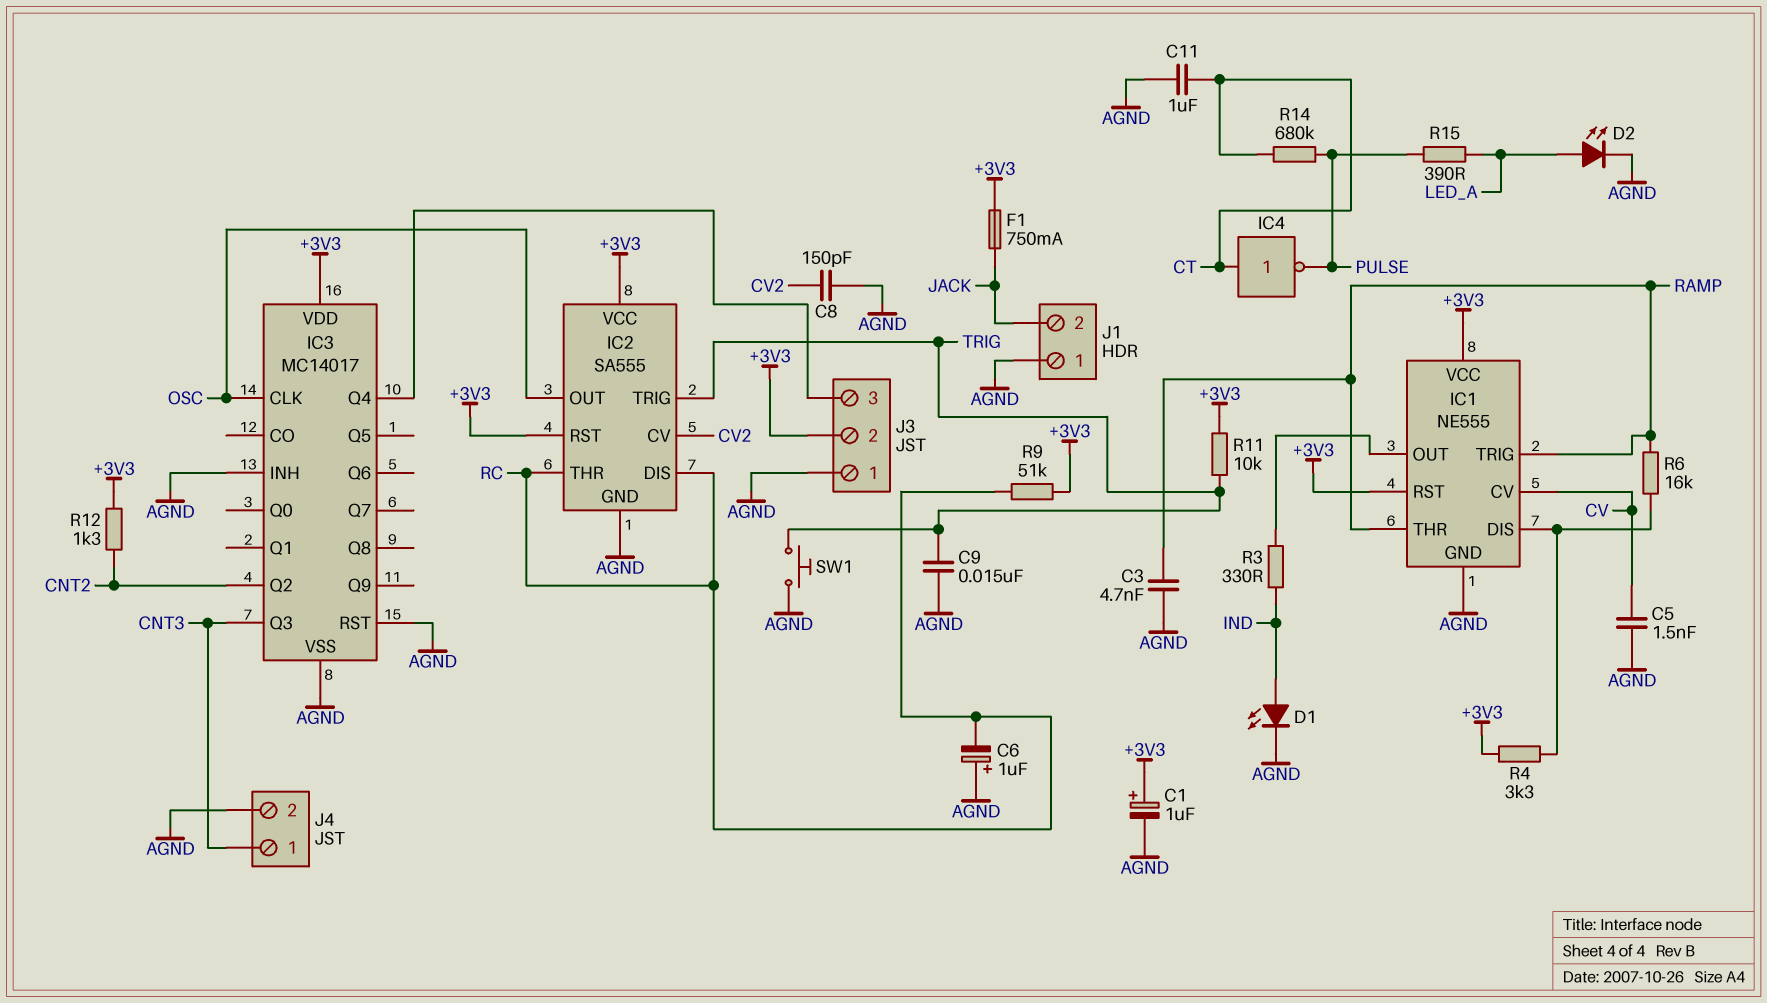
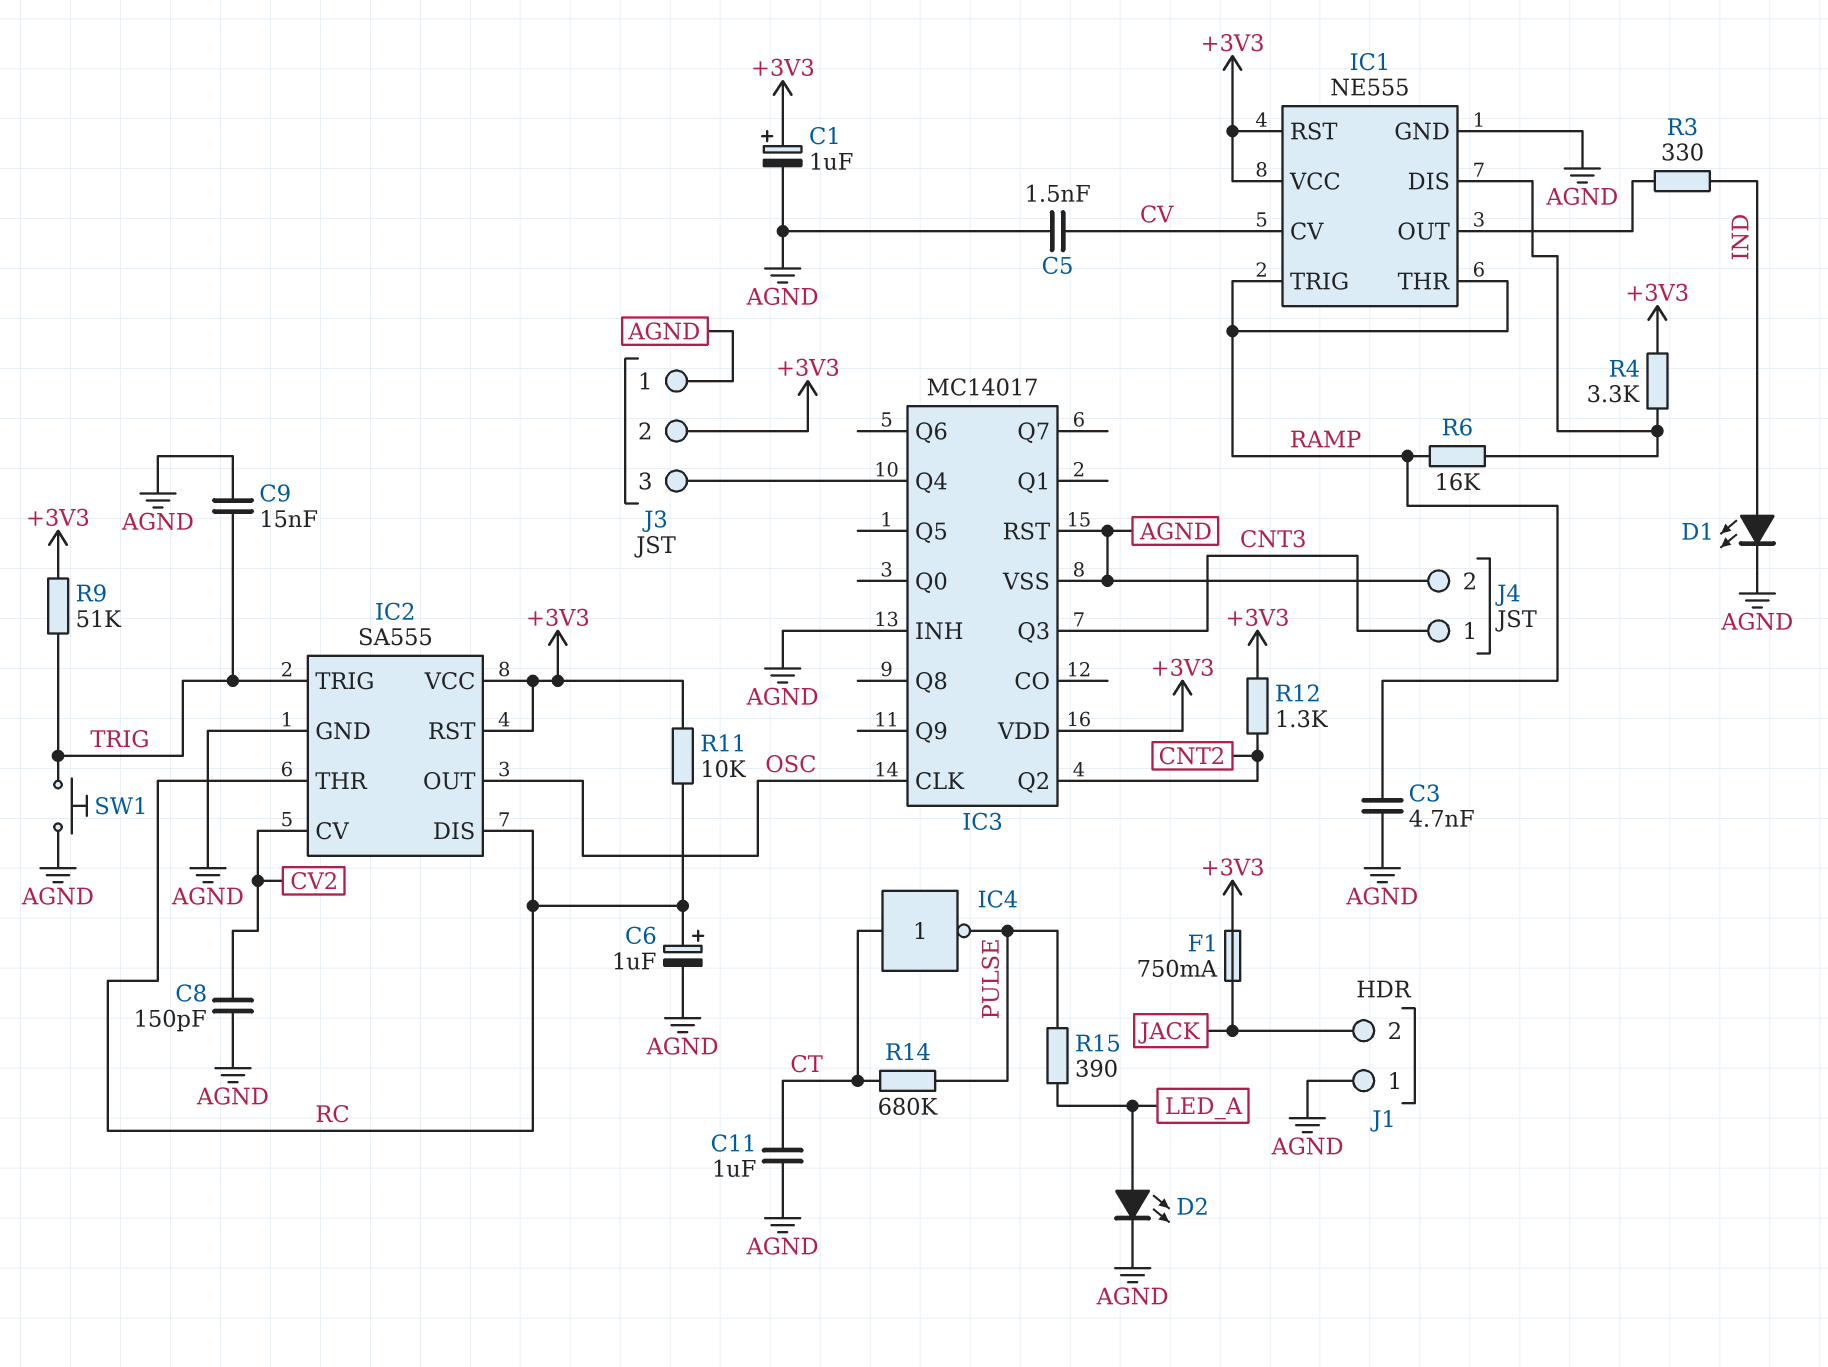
C6: 1uF (plus AGND, minus RC) -> 1uF (plus RC, minus AGND)
R9: 51k (+3V3, RC) -> 51k (+3V3, TRIG)
R11: 10k (+3V3, TRIG) -> 10k (+3V3, RC)

